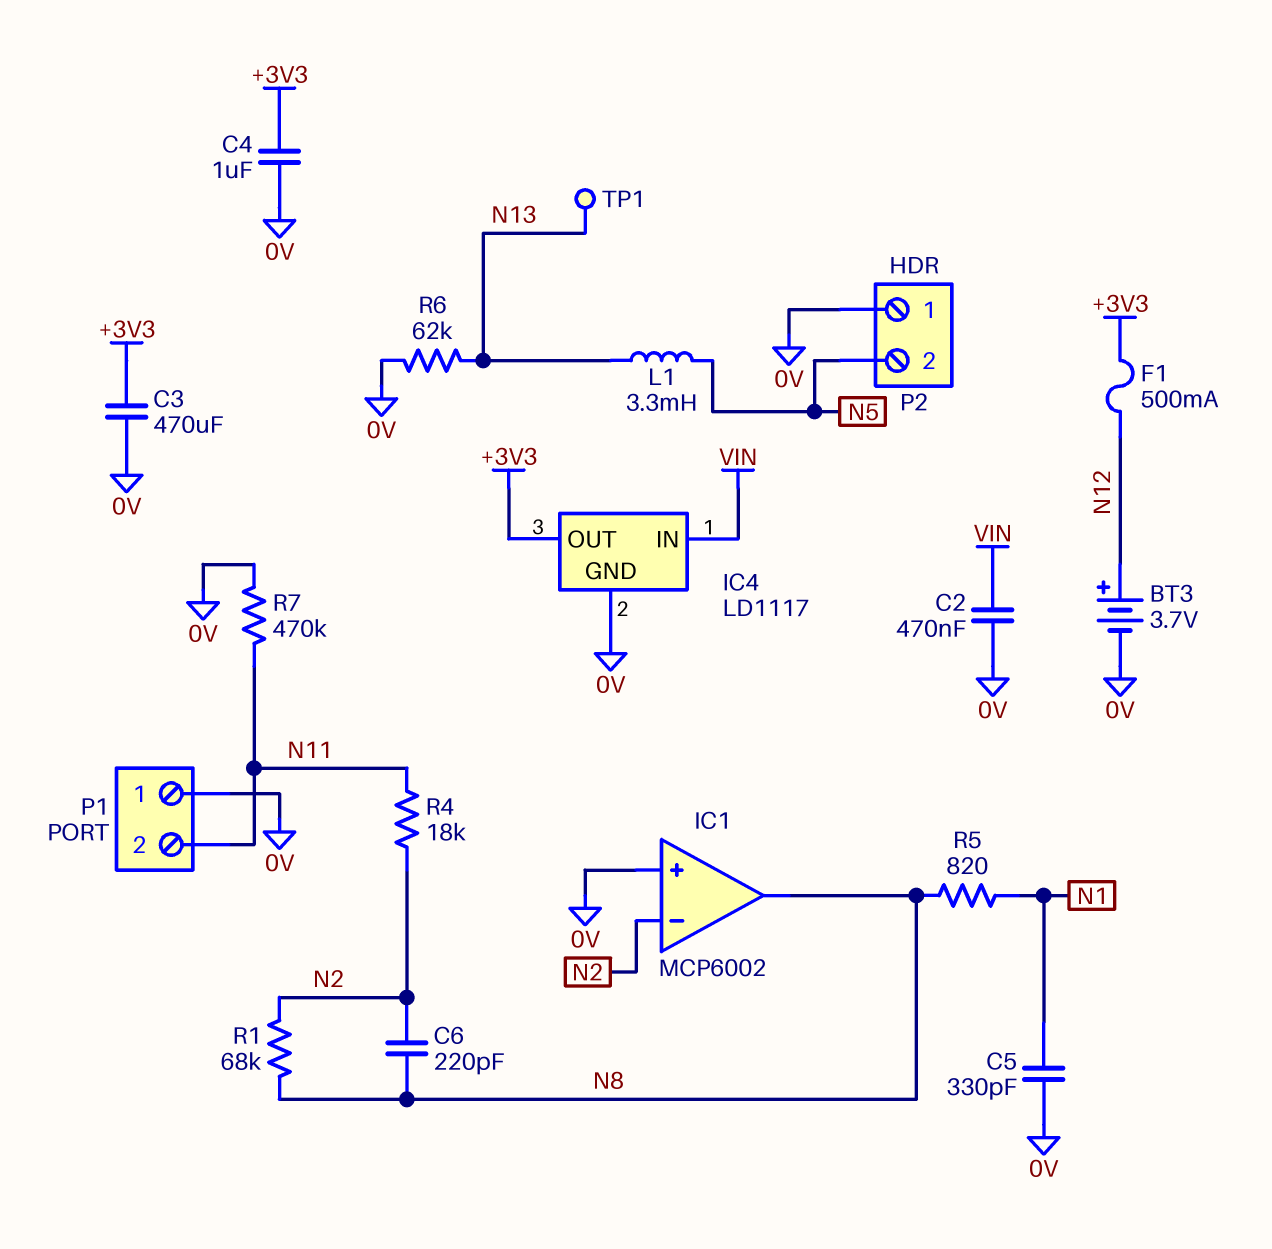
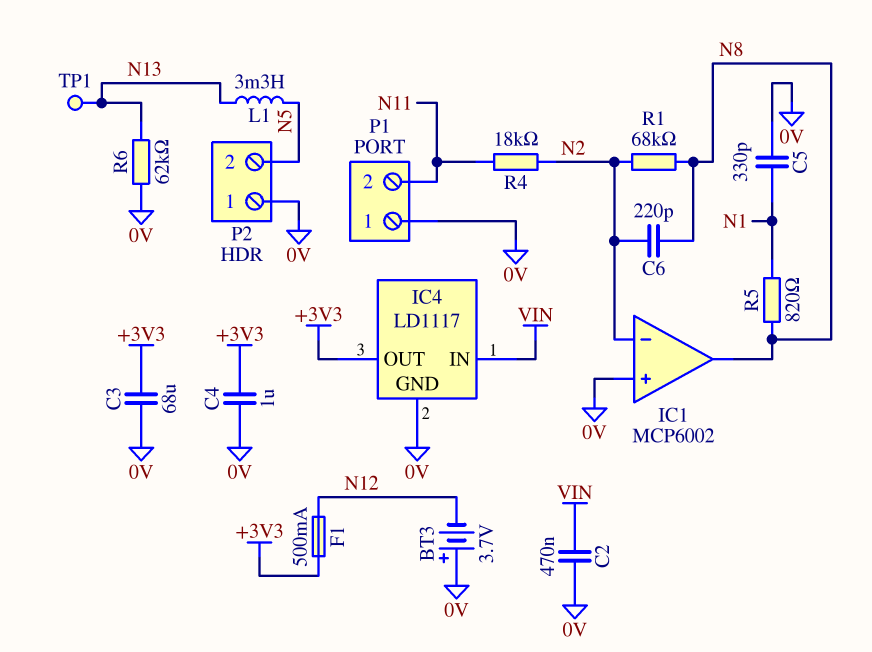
BT3: 3.7V (plus N12, minus 0V) -> 3.7V (plus 0V, minus N12)
C3: 470uF (+3V3, 0V) -> 68uF (+3V3, 0V)
R7: 470k (0V, N11) -> none

